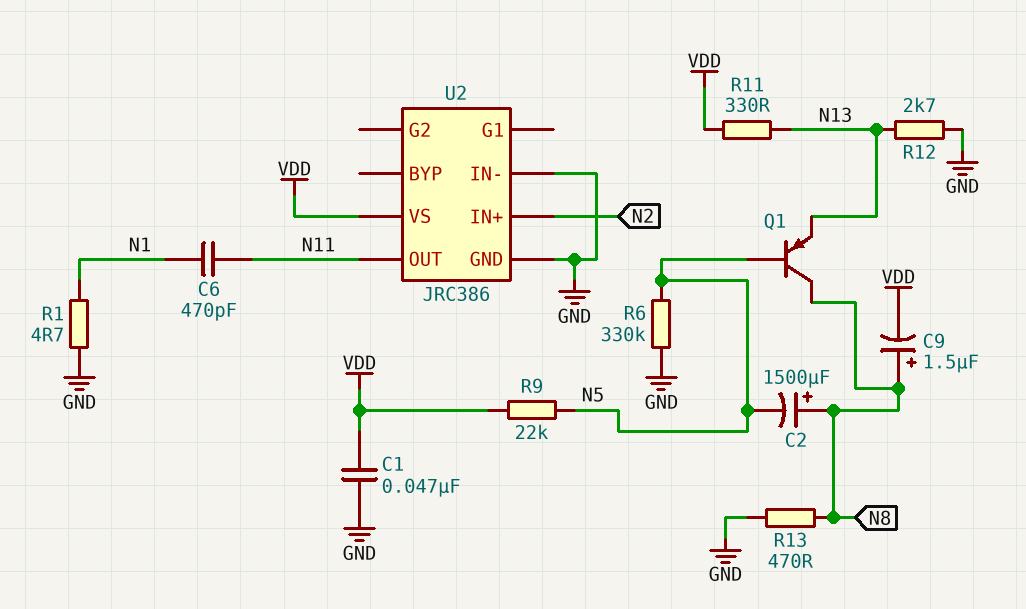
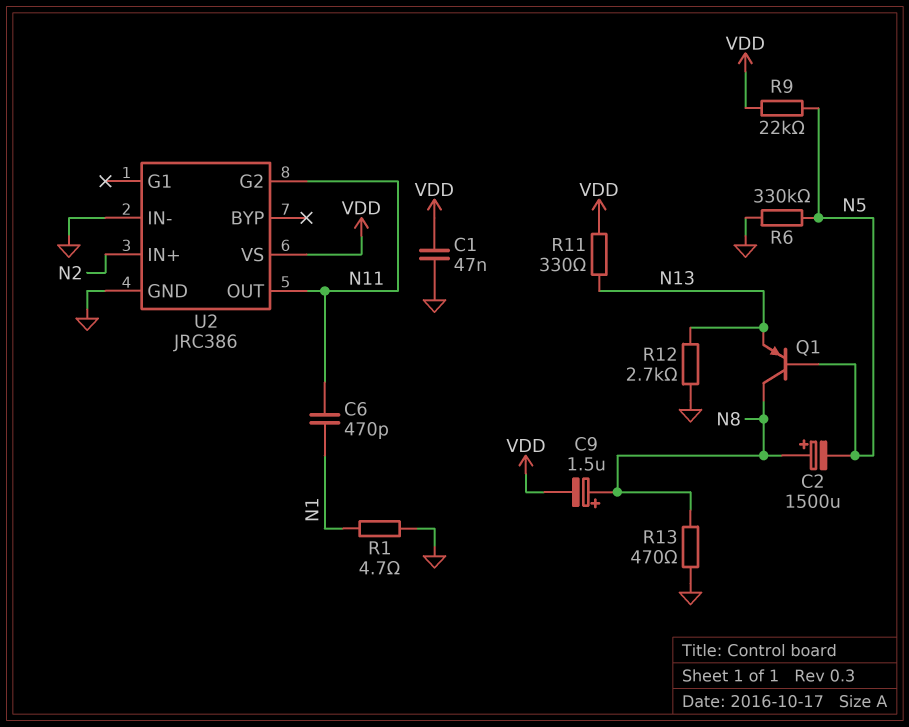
U2 pin G2: none -> N11

